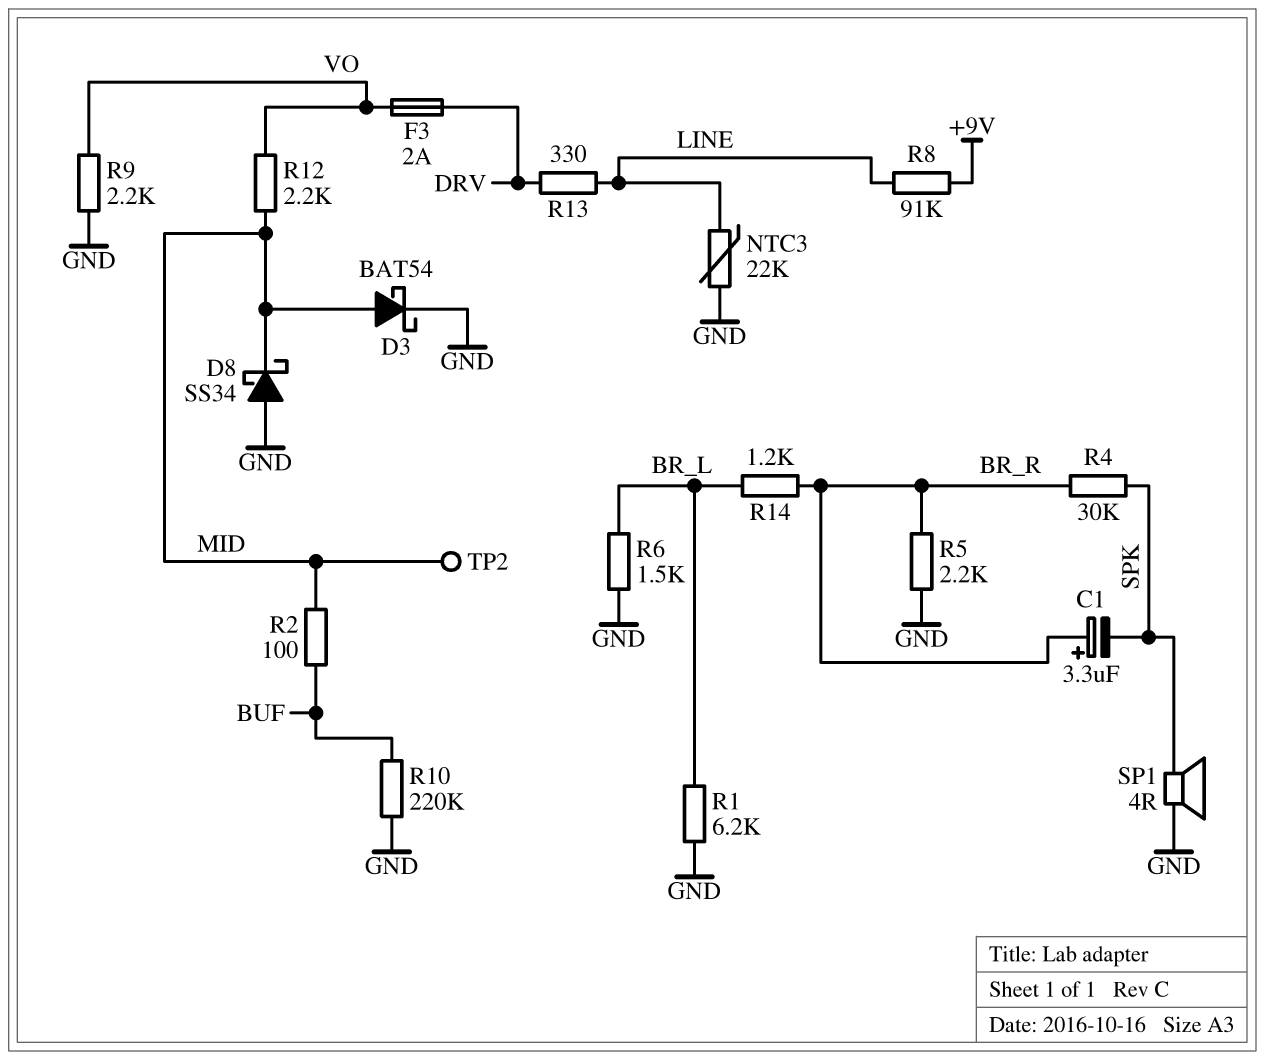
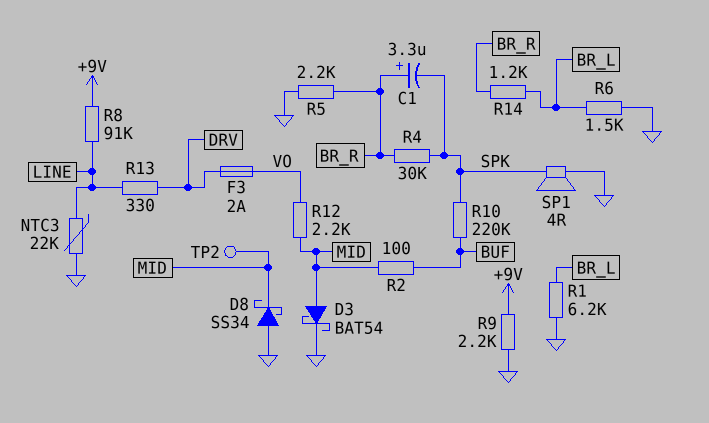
R9: 2.2k (GND, VO) -> 2.2k (+9V, GND)
R10: 220k (BUF, GND) -> 220k (BUF, SPK)

